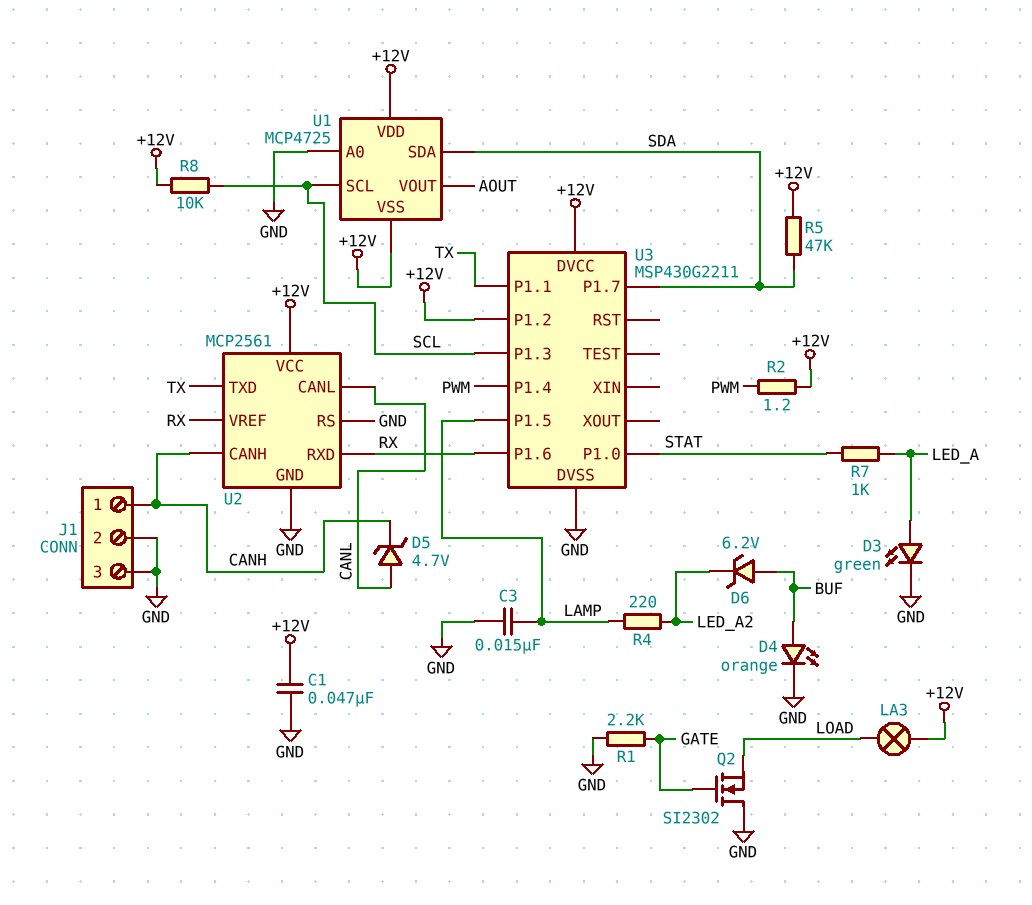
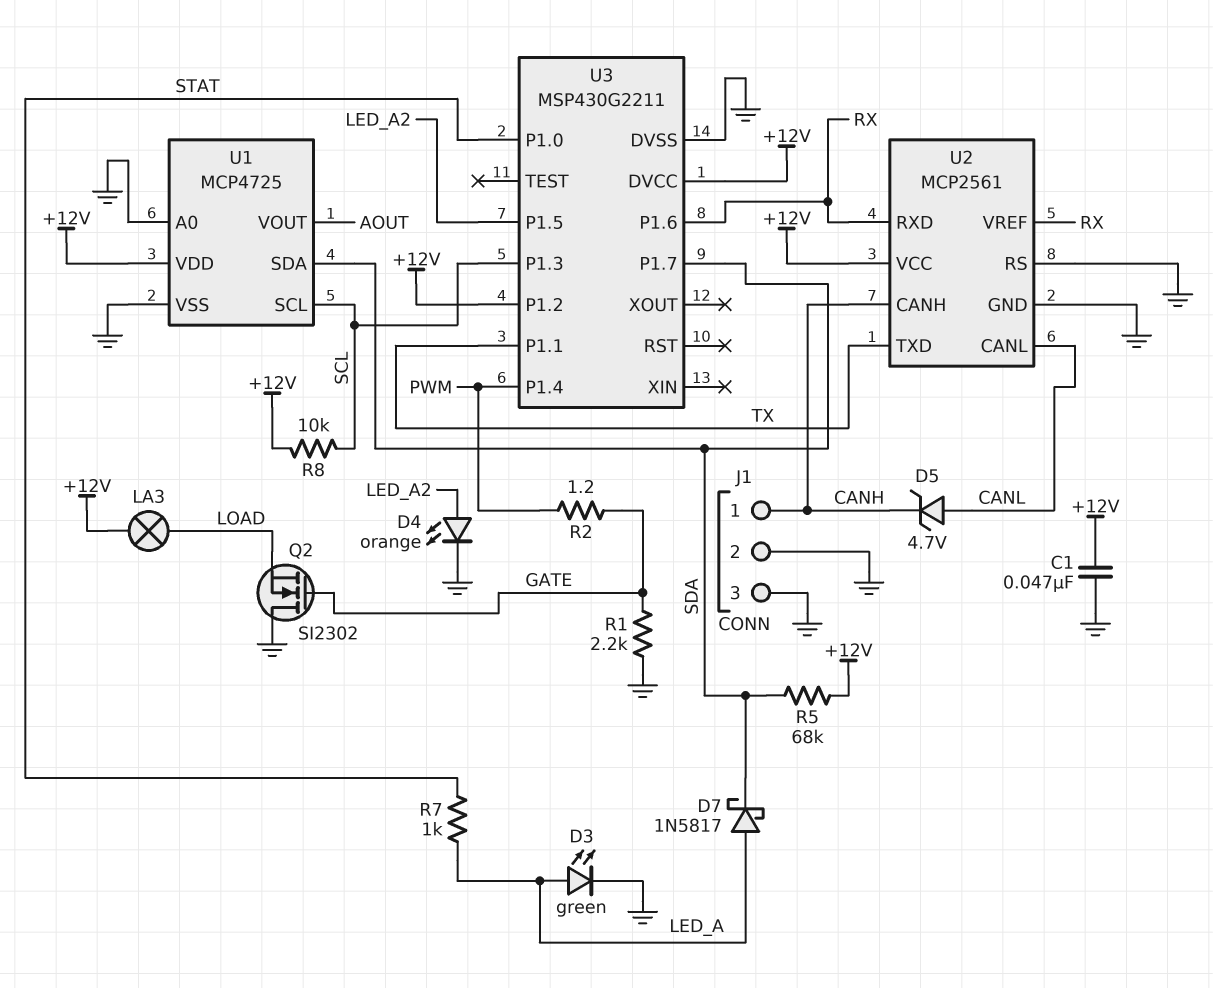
C3: 15nF (GND, LAMP) -> none
D4: LED orange (A BUF, K GND) -> LED orange (A LED_A2, K GND)
D6: zener 6.2V (A BUF, K LED_A2) -> none
D7: none -> schottky 1N5817 (A LED_A, K SDA)
R2: 1.2 (+12V, PWM) -> 1.2 (GATE, PWM)
R4: 220 (LAMP, LED_A2) -> none
R5: 47k (+12V, SDA) -> 68k (+12V, SDA)
U1 pin VSS: +12V -> GND
U3 pin P1.5: LAMP -> LED_A2

